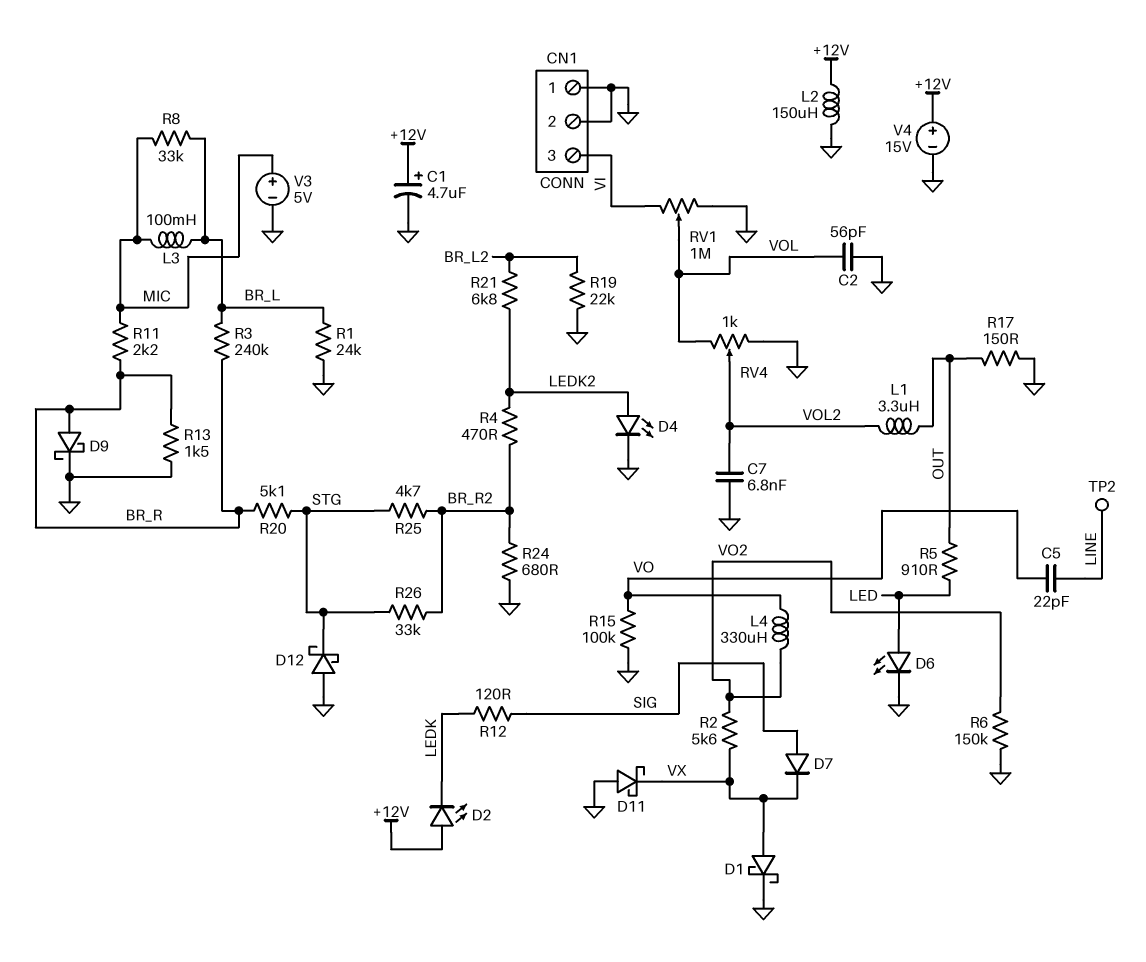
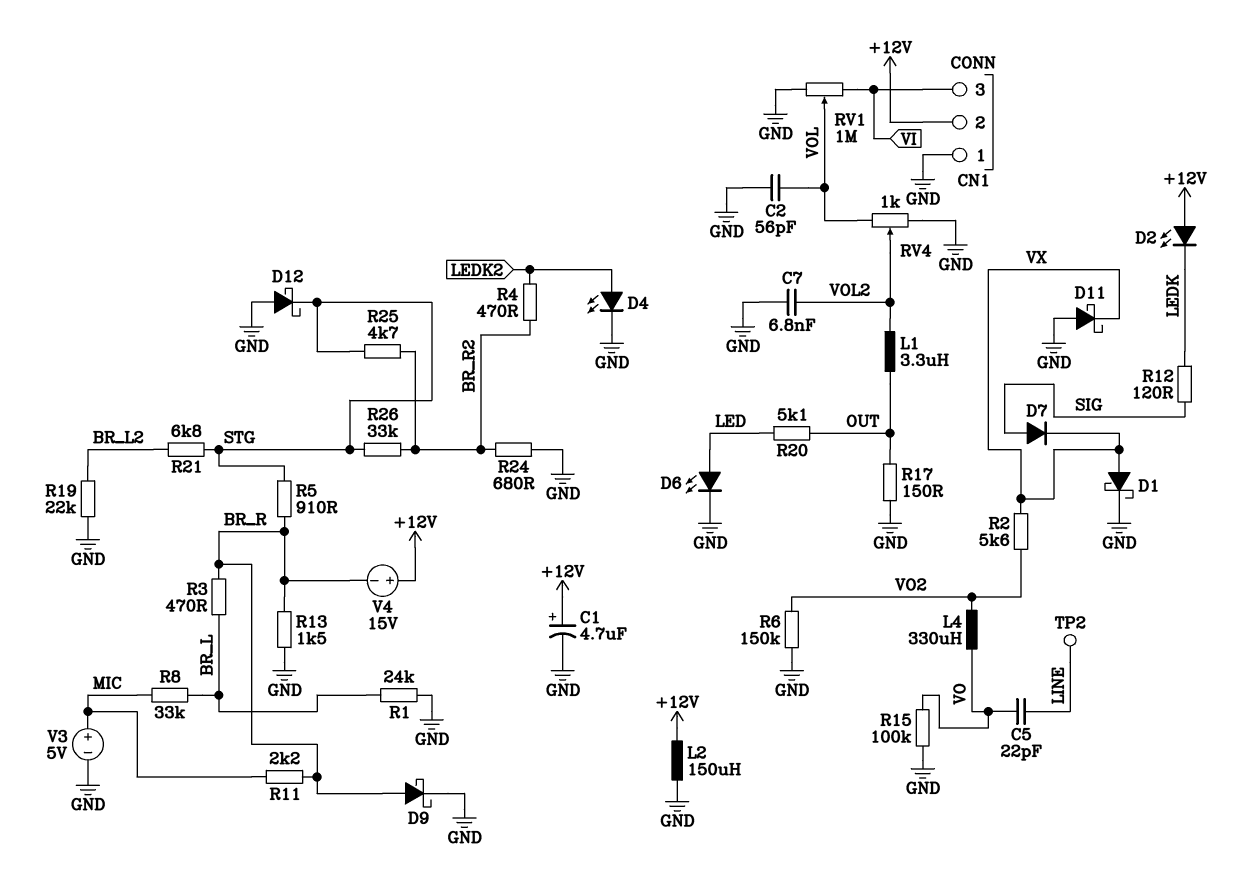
CN1 pin 2: GND -> +12V
L3: 100mH (BR_L, MIC) -> none
R3: 240k (BR_L, BR_R) -> 470 (BR_L, BR_R)
R5: 910 (LED, OUT) -> 910 (BR_R, STG)
R20: 5.1k (BR_R, STG) -> 5.1k (LED, OUT)
R21: 6.8k (BR_L2, LEDK2) -> 6.8k (BR_L2, STG)
V4: 15V (plus +12V, minus GND) -> 15V (plus +12V, minus BR_R)

